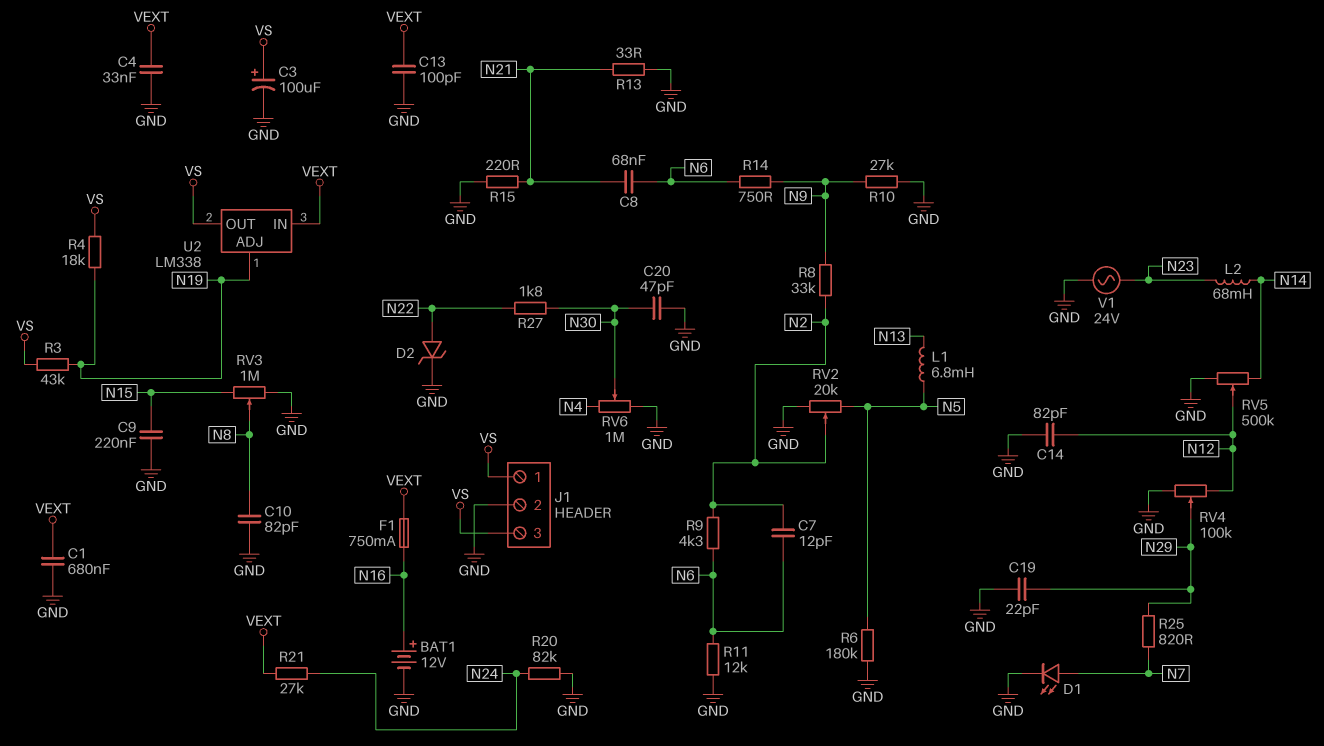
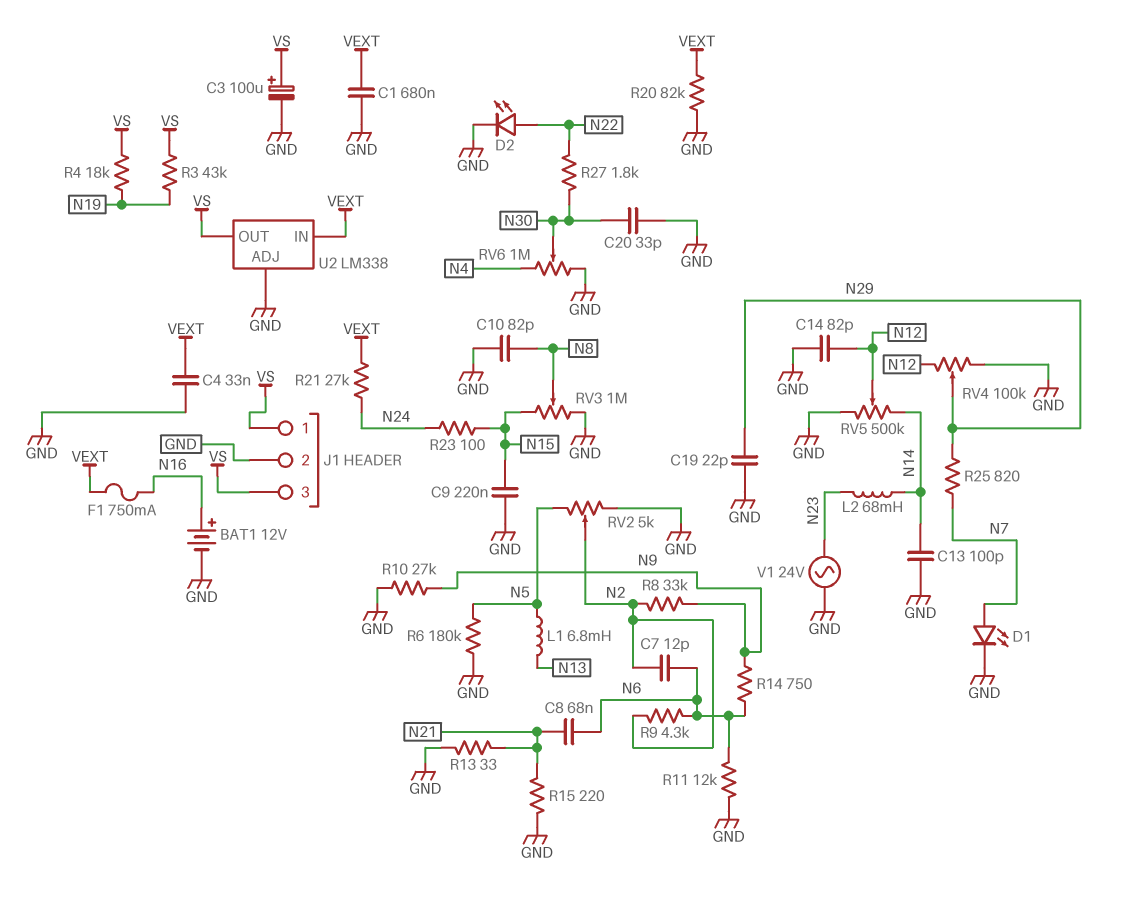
C13: 100pF (GND, VEXT) -> 100pF (GND, N14)
C20: 47pF (GND, N30) -> 33pF (GND, N30)
D2: zener (A N22, K GND) -> LED (A N22, K GND)
R20: 82k (GND, N24) -> 82k (GND, VEXT)
R23: none -> 100 (N15, N24)
RV2: 20k (GND, N5, wiper N2) -> 5k (GND, N5, wiper N2)
U2 pin ADJ: N19 -> GND

